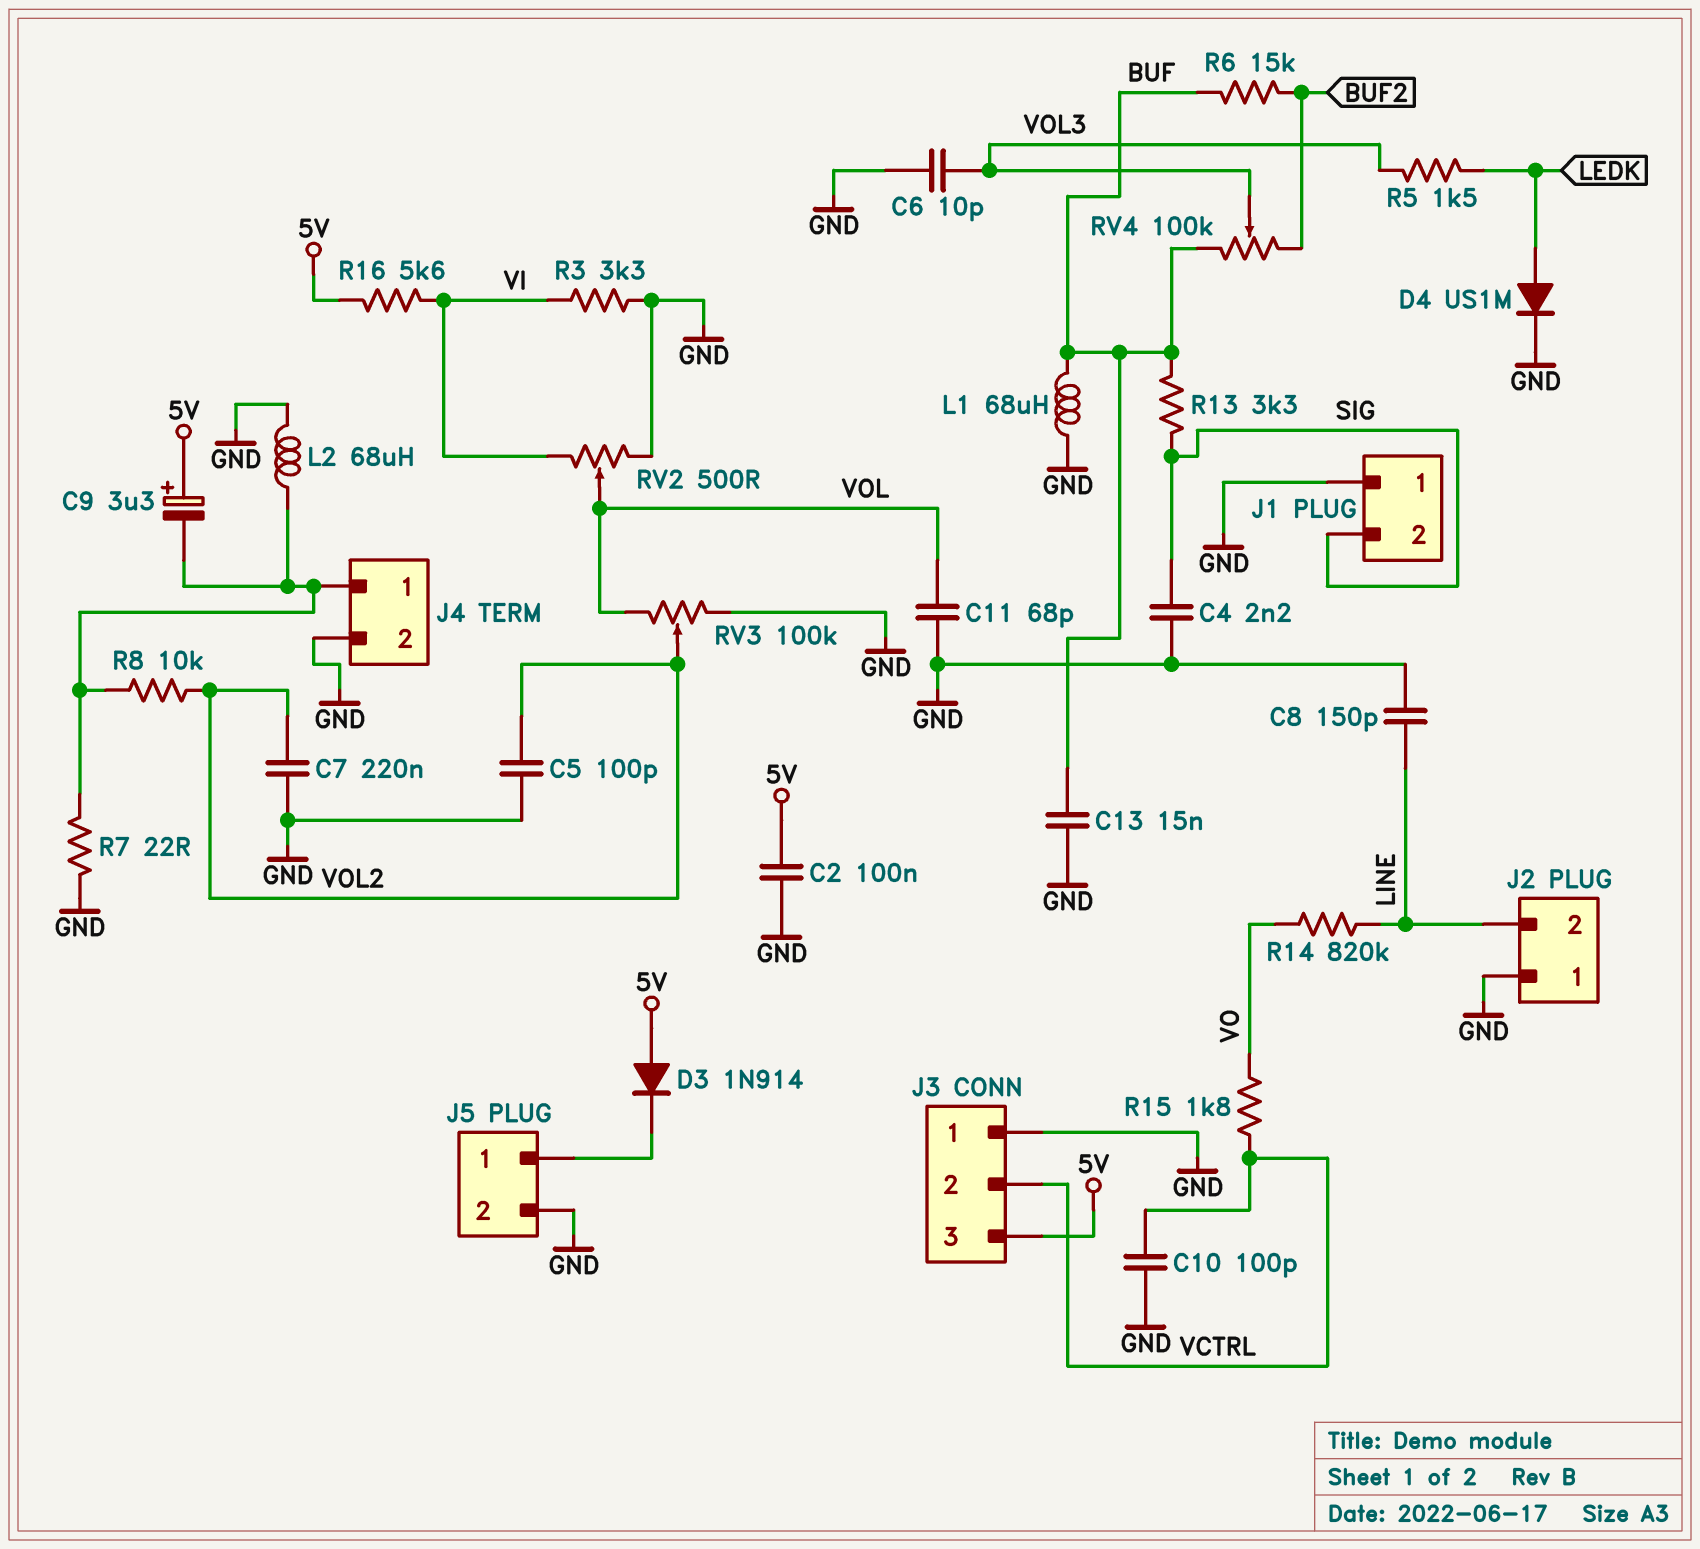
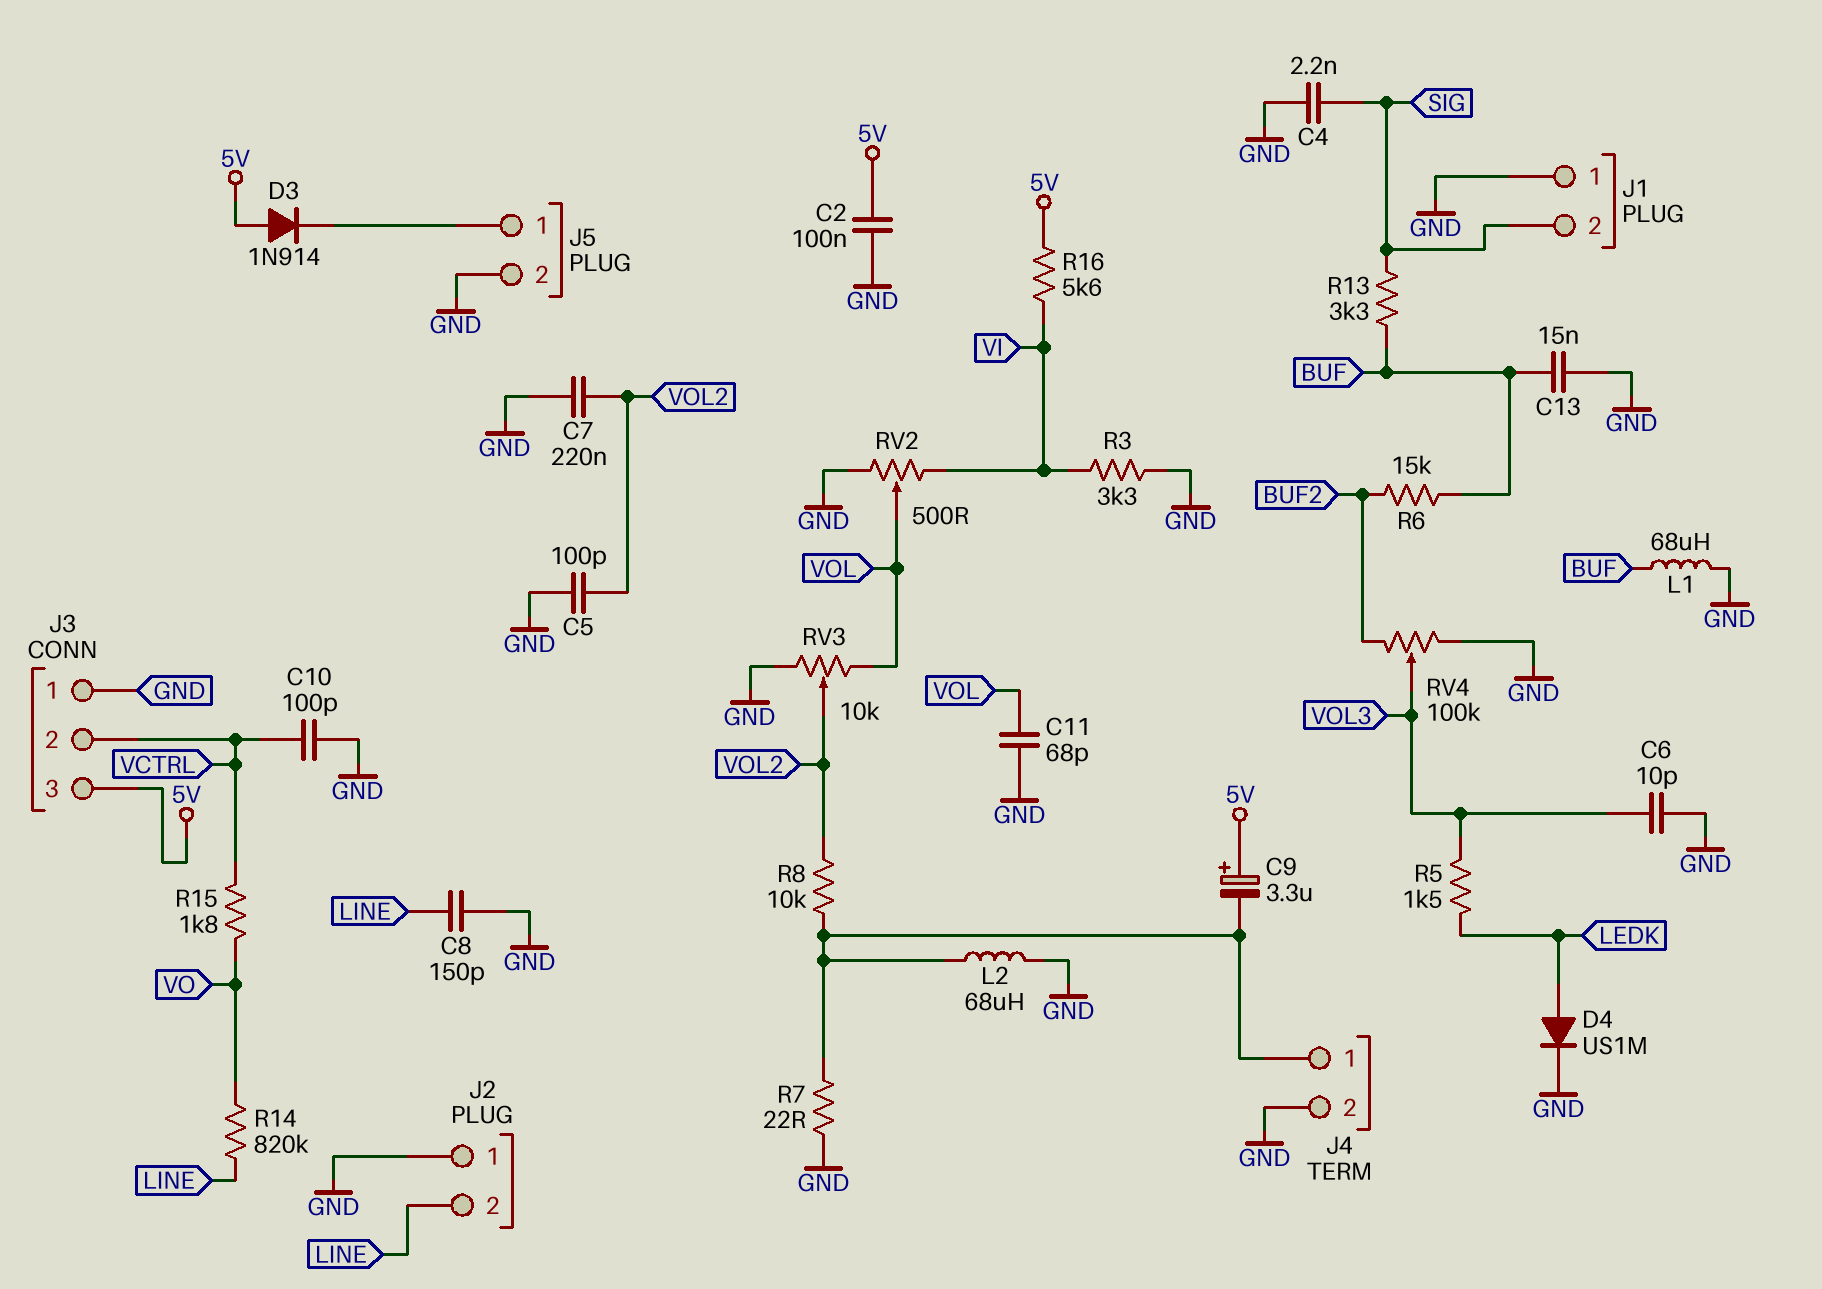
RV3: 100k (GND, VOL, wiper VOL2) -> 10k (GND, VOL, wiper VOL2)
RV4: 100k (BUF, BUF2, wiper VOL3) -> 100k (BUF2, GND, wiper VOL3)

